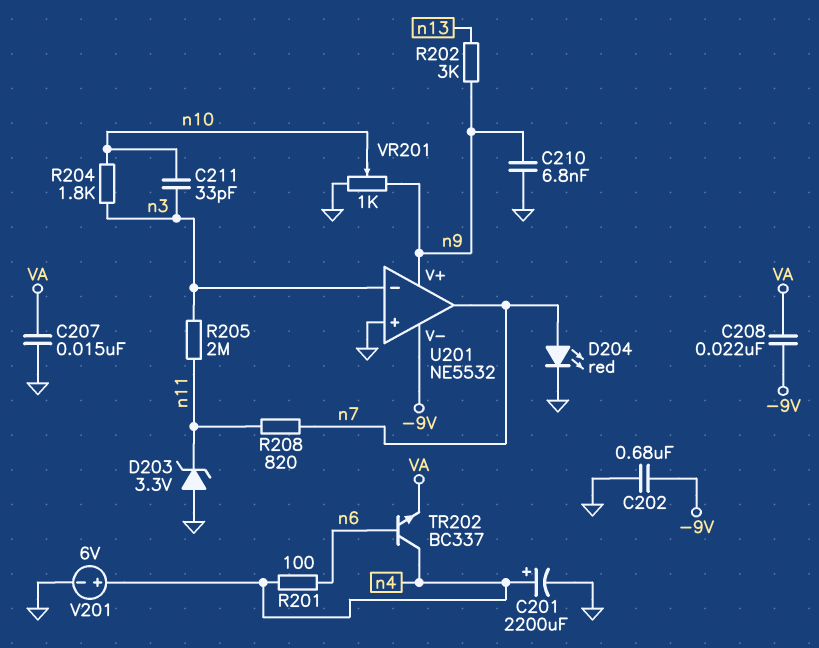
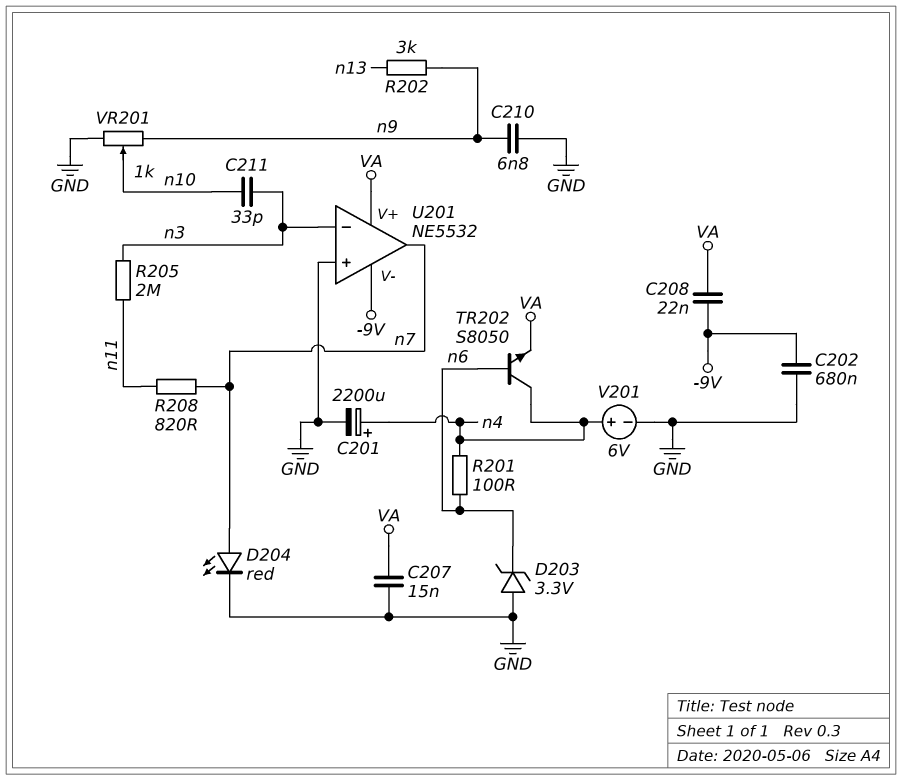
D203: zener 3.3V (A GND, K n11) -> zener 3.3V (A GND, K n6)
R204: 1.8k (n3, n10) -> none
TR202: NPN BC337 (B n6, C n4, E VA) -> NPN S8050 (B n6, C n4, E VA)
U201 pin V+: n9 -> VA

